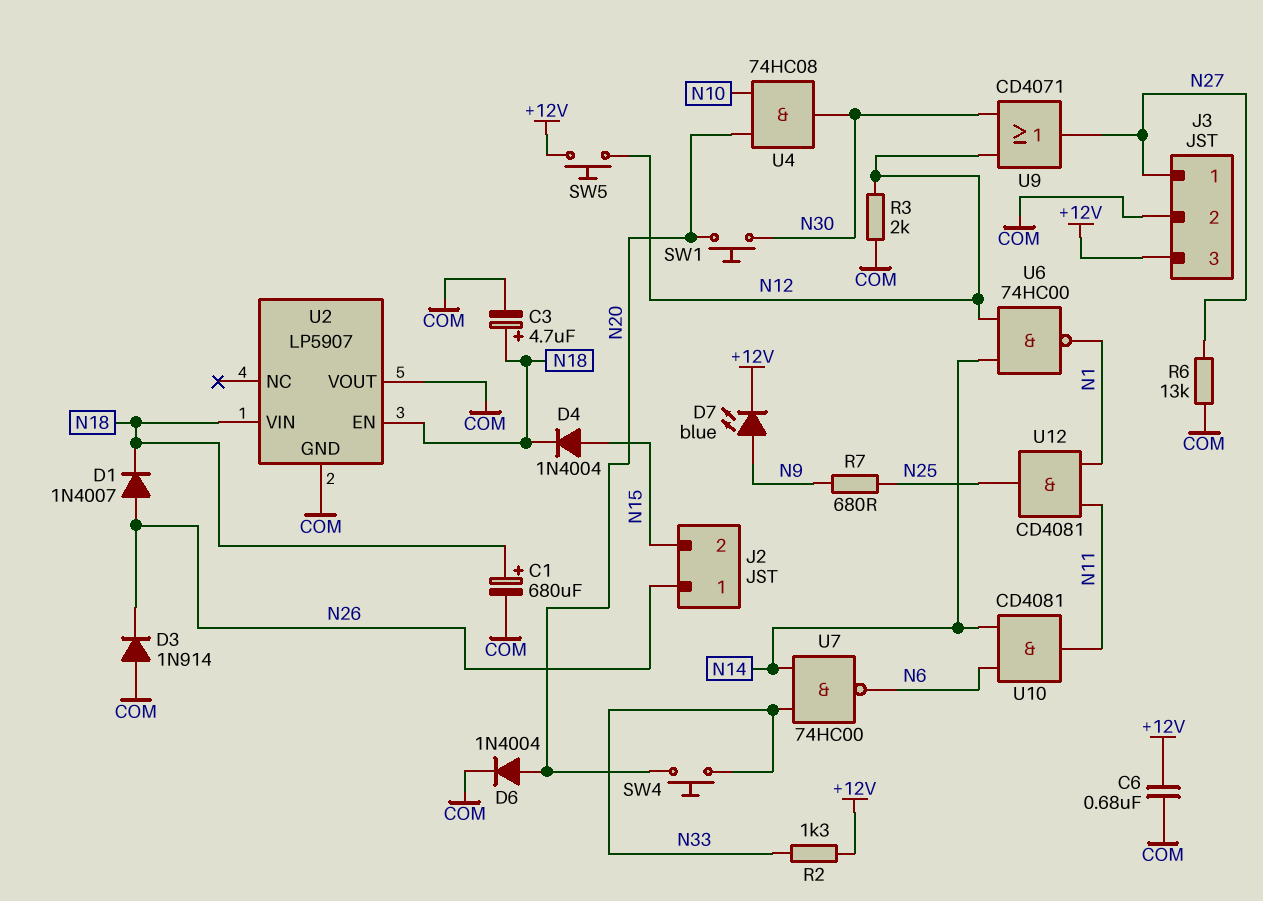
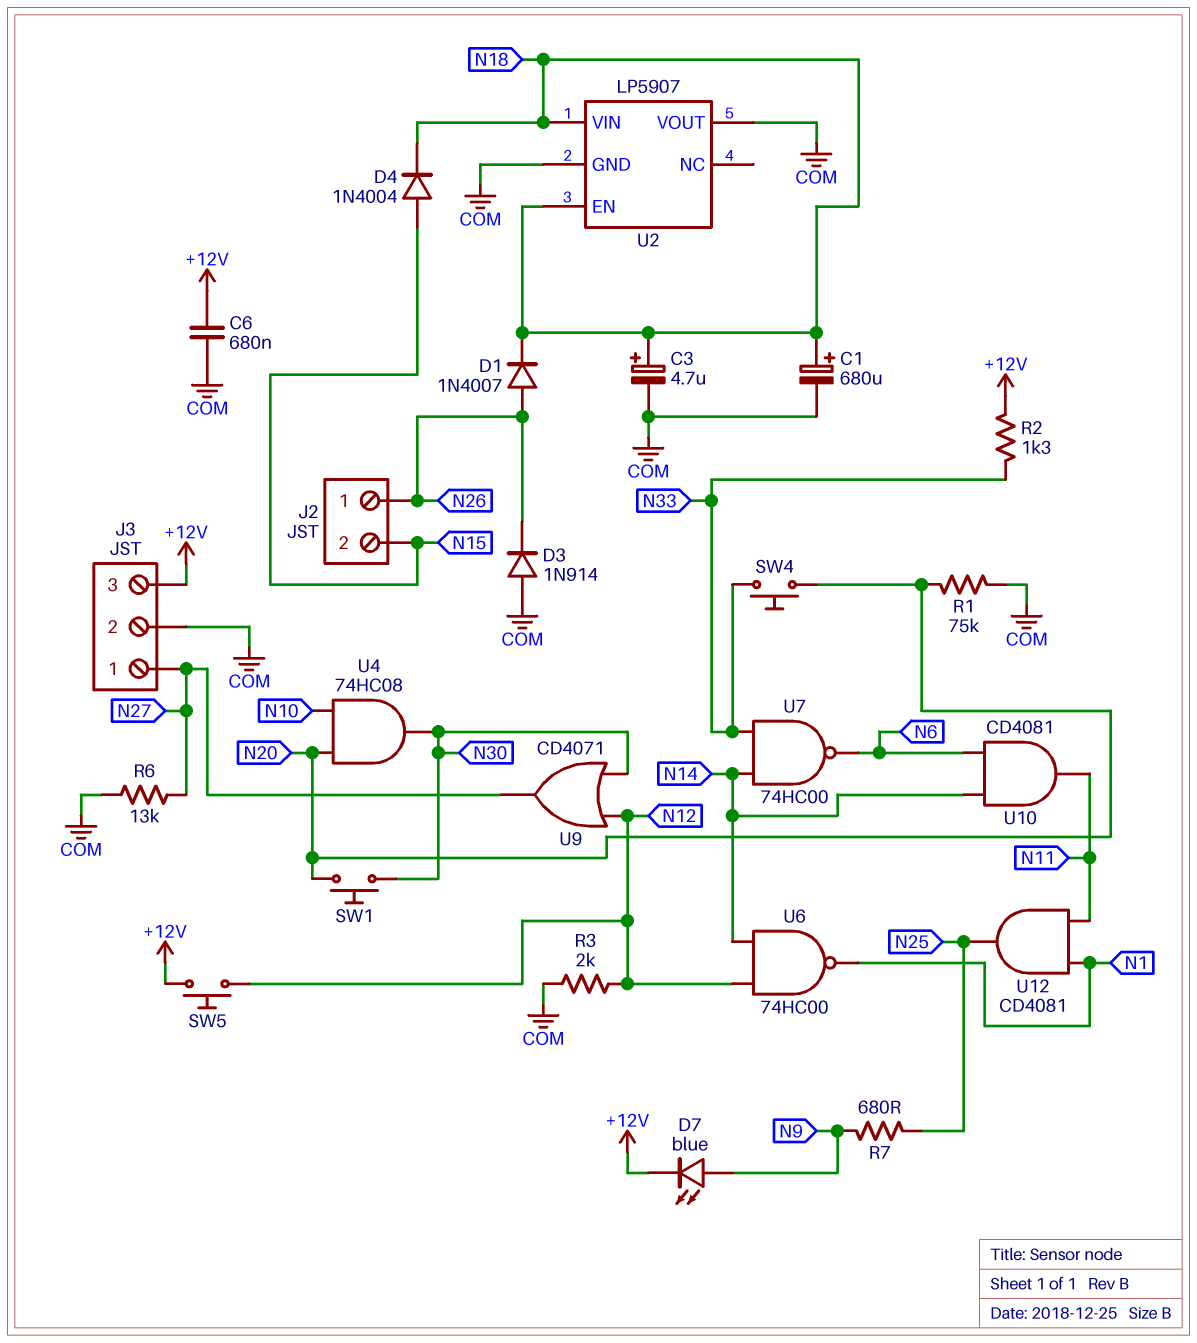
D6: diode 1N4004 (A N20, K COM) -> none
R1: none -> 75k (COM, N20)

